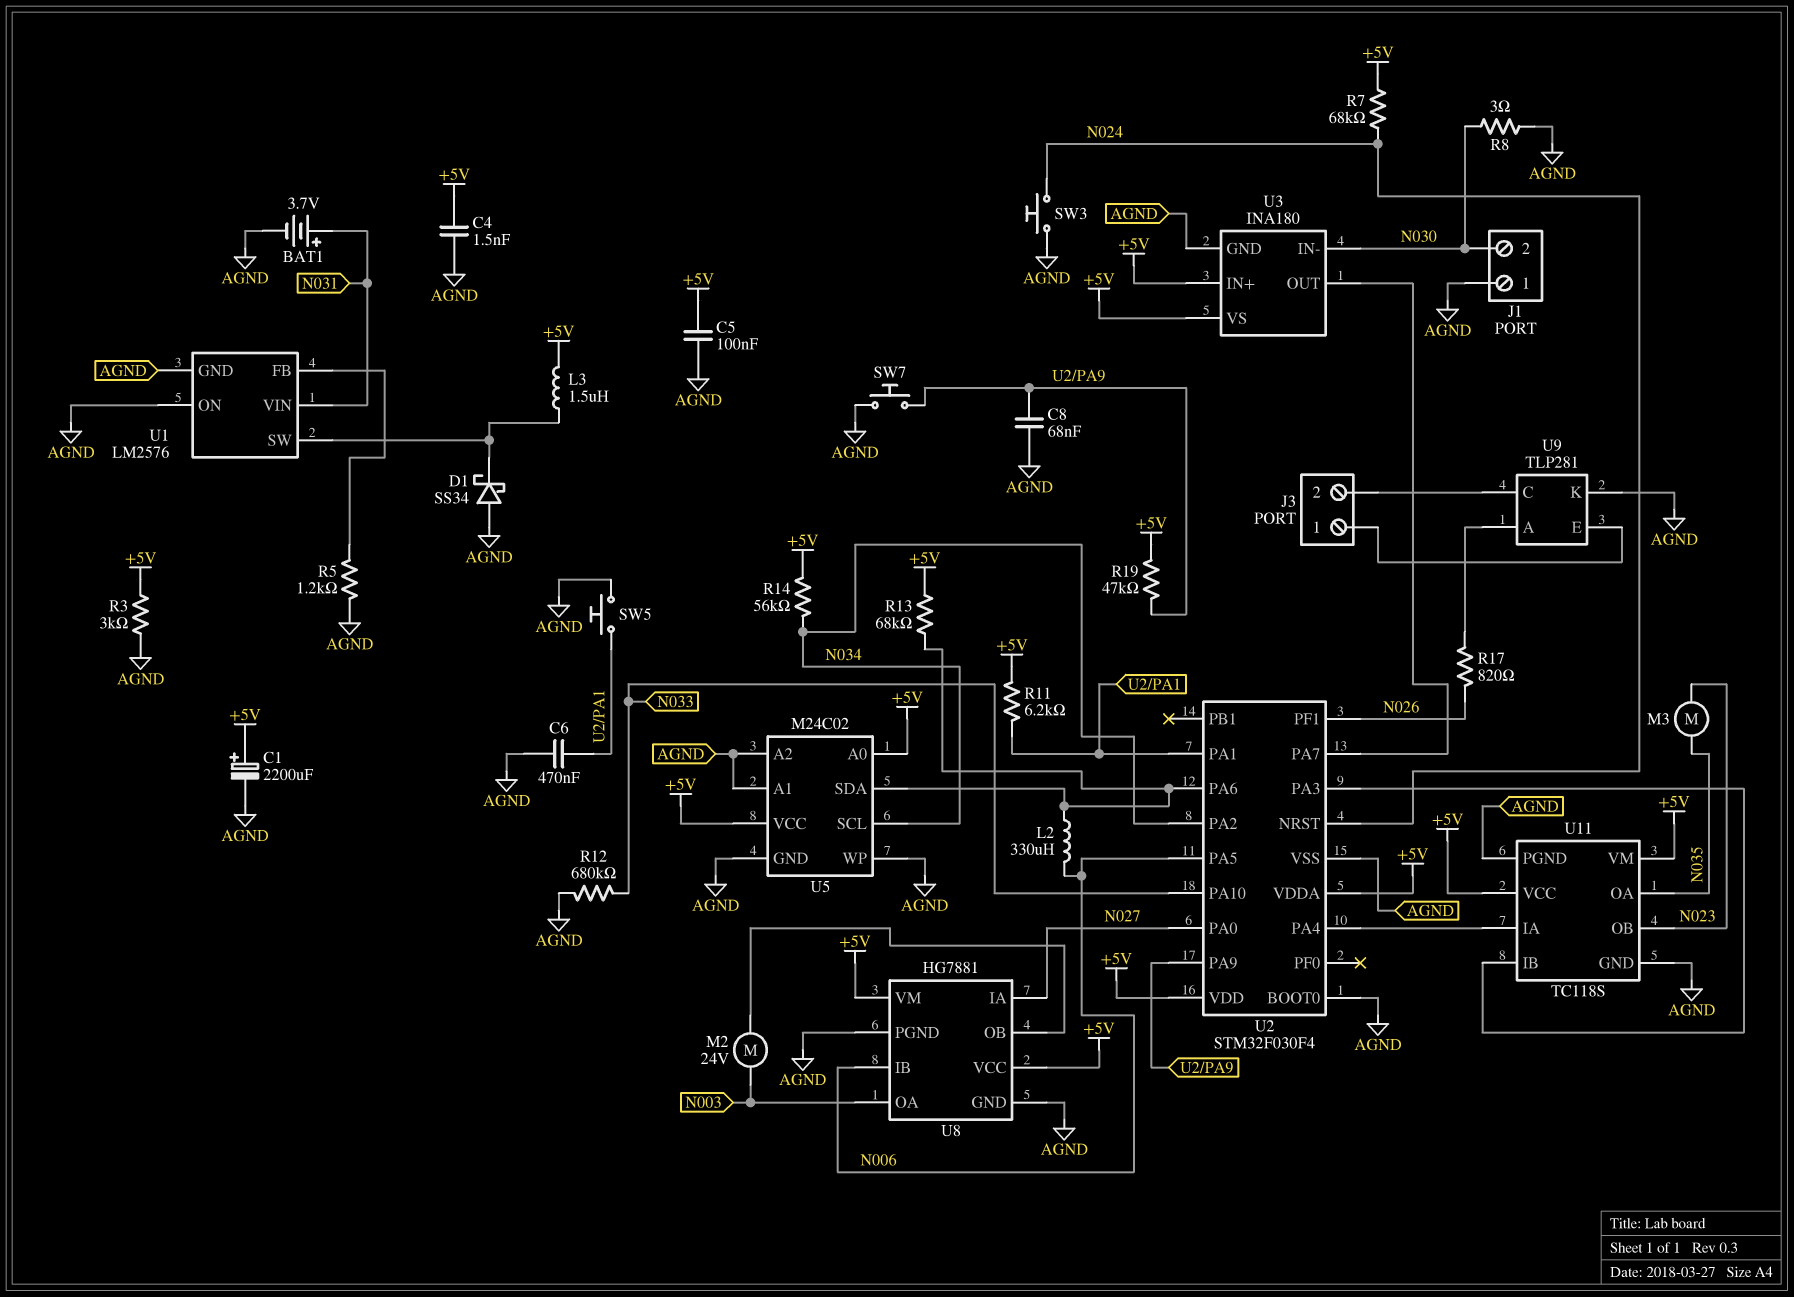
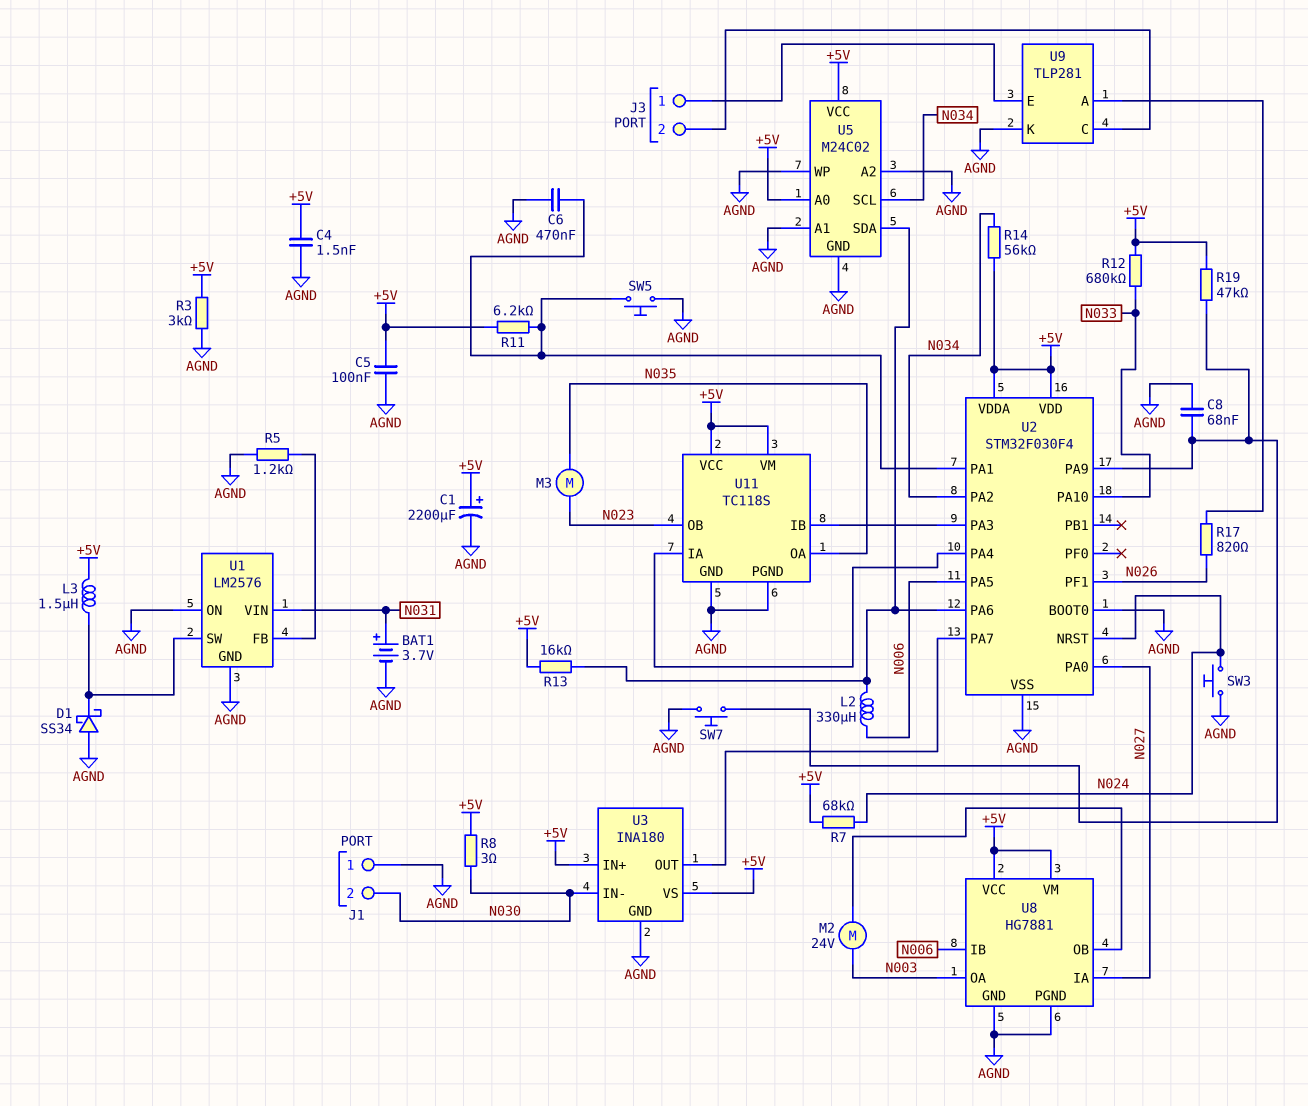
R8: 3 (AGND, N030) -> 3 (+5V, N030)
R12: 680k (AGND, N033) -> 680k (+5V, N033)
R13: 68k (+5V, U2/PA6) -> 16k (+5V, U2/PA6)

